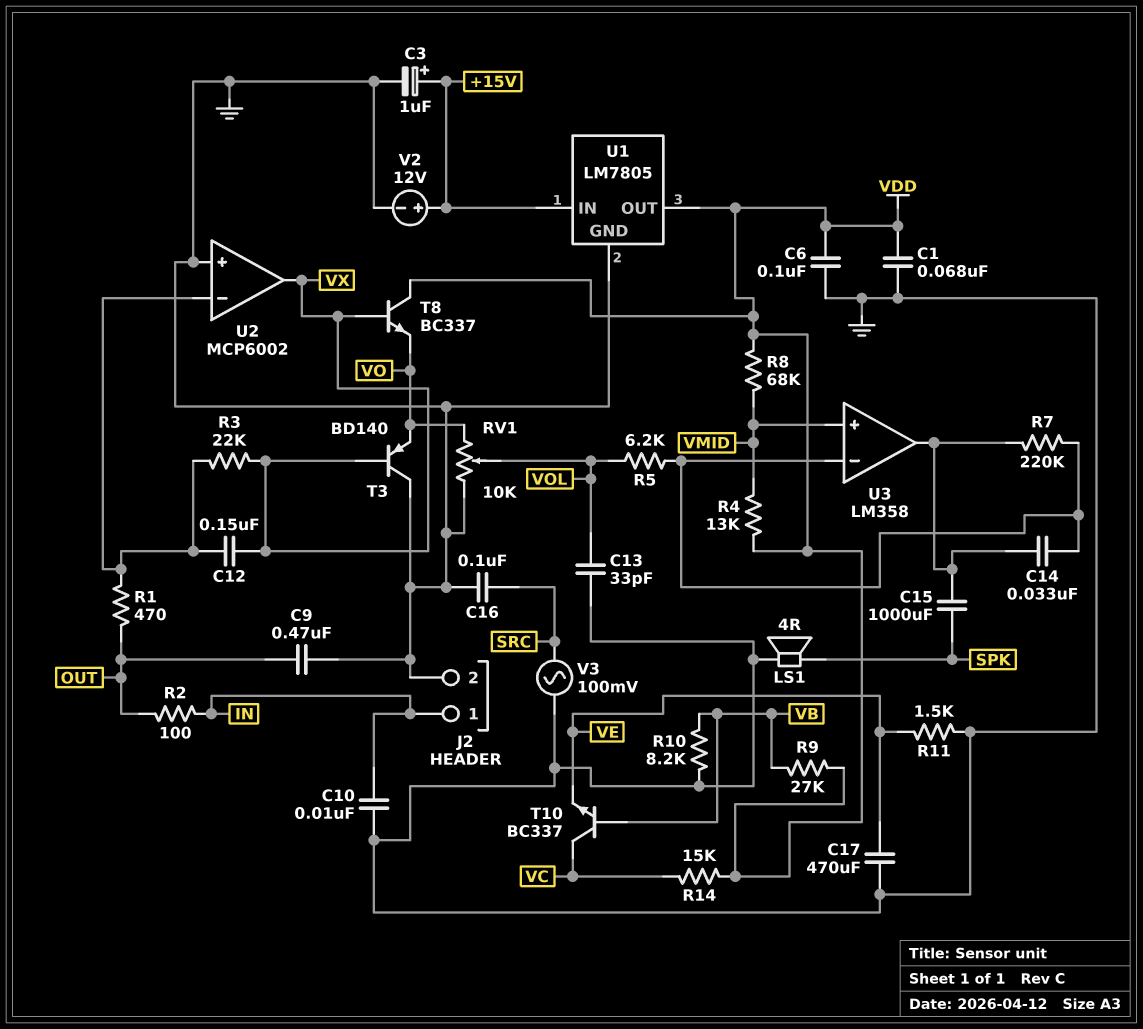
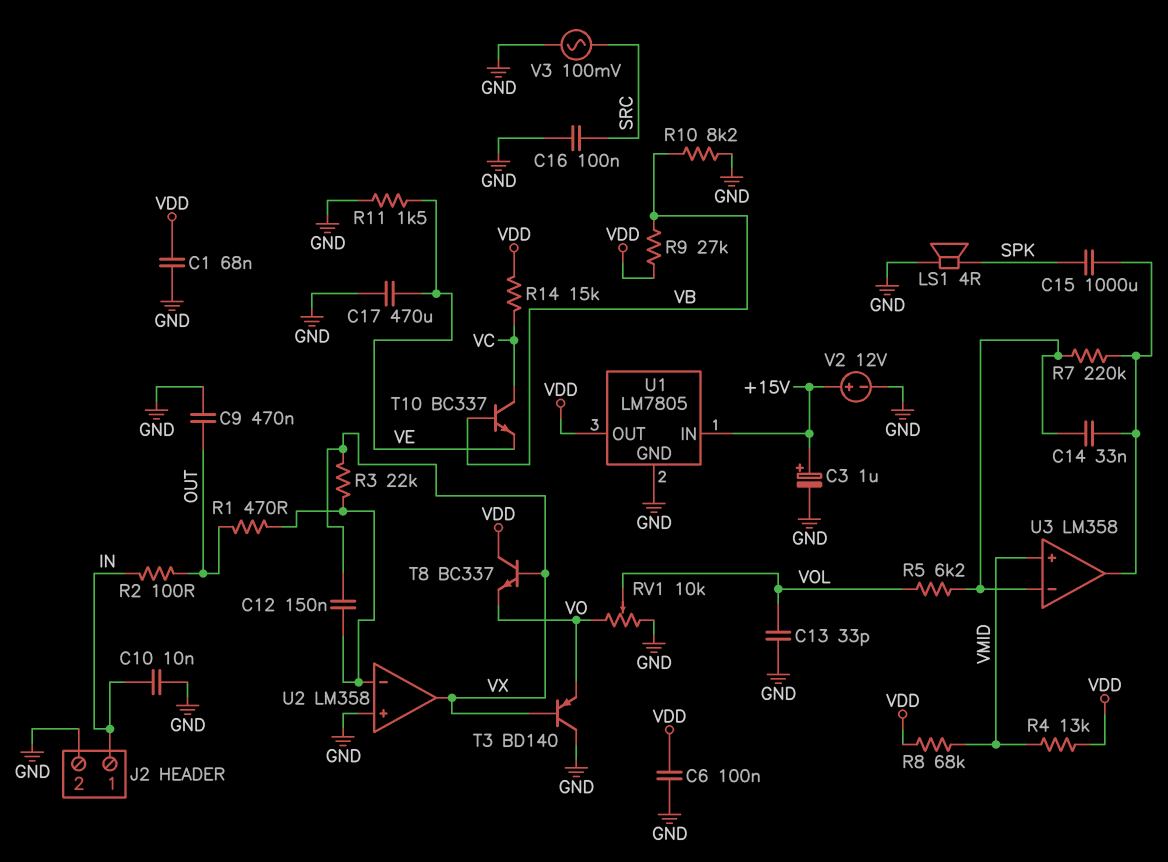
U2: MCP6002 -> LM358

